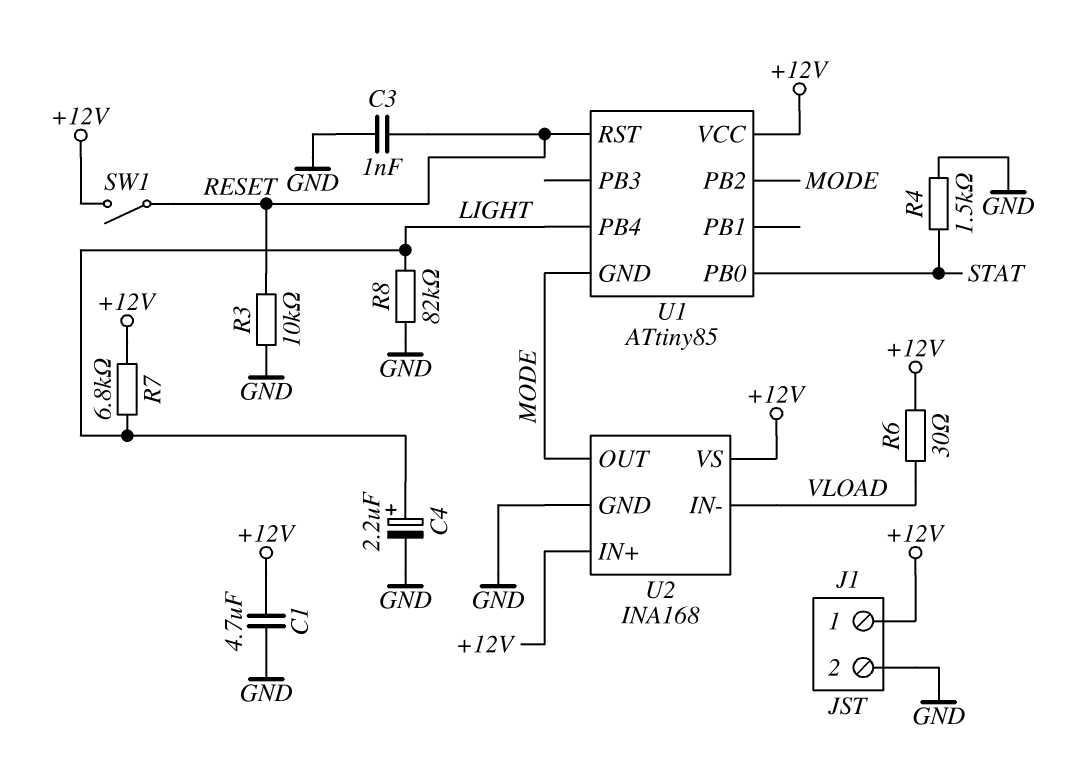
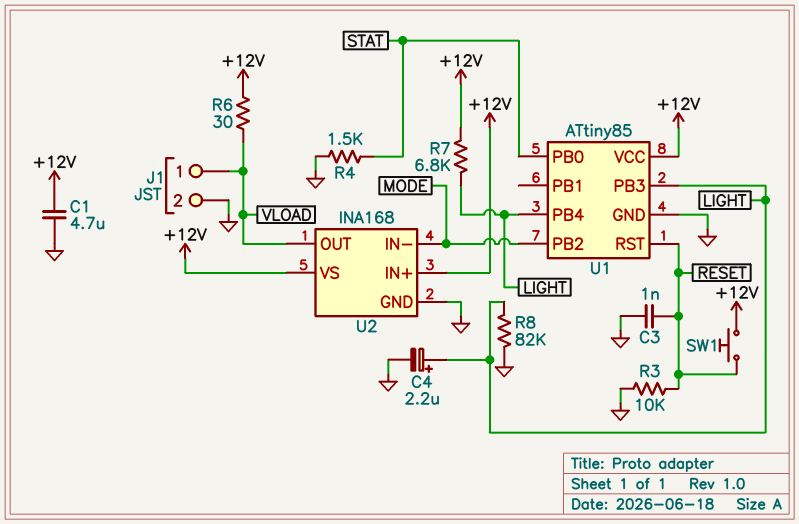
J1 pin 1: +12V -> VLOAD
SW1: switch (+12V, RESET) -> button (+12V, RESET)
U1 pin GND: MODE -> GND
U1 pin PB3: none -> LIGHT
U2 pin IN-: VLOAD -> MODE
U2 pin OUT: MODE -> VLOAD

